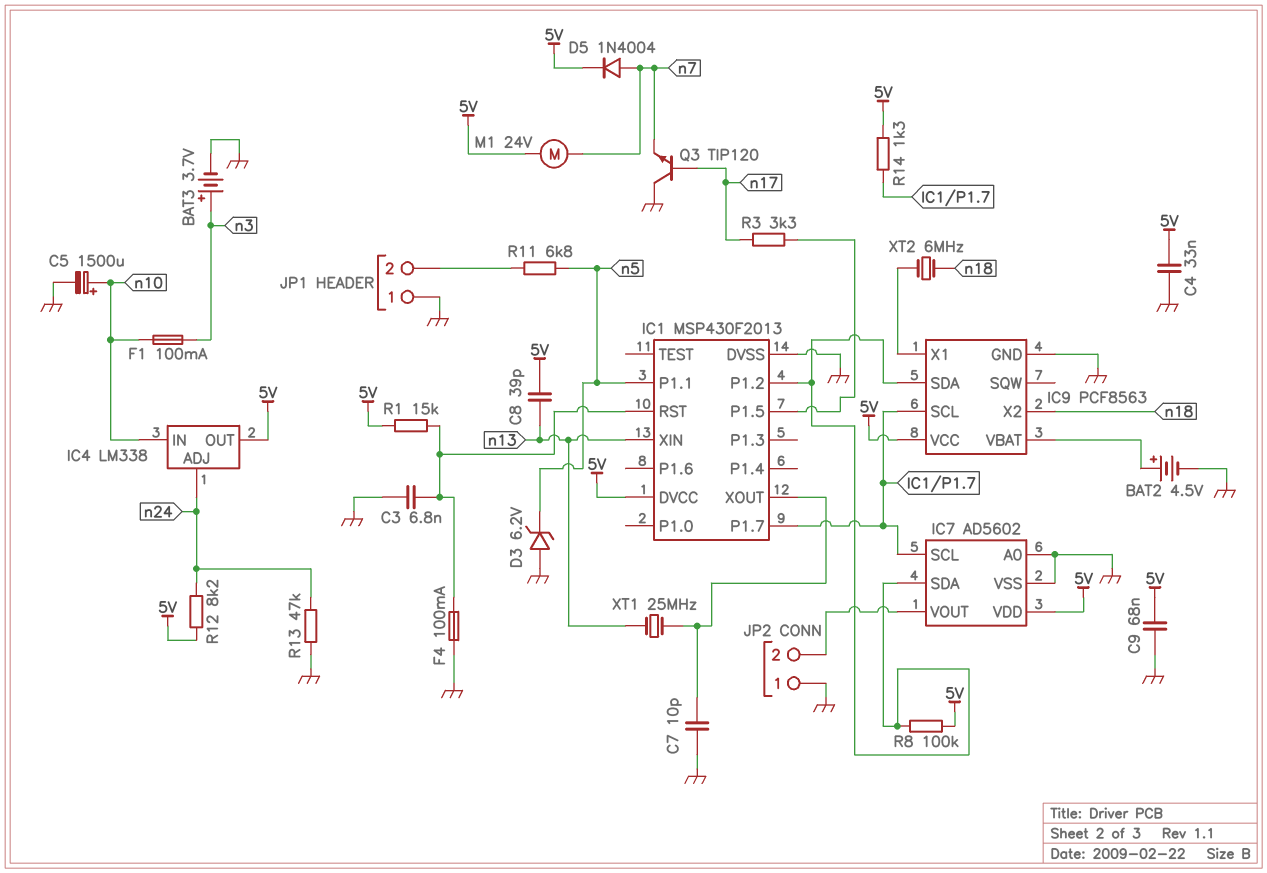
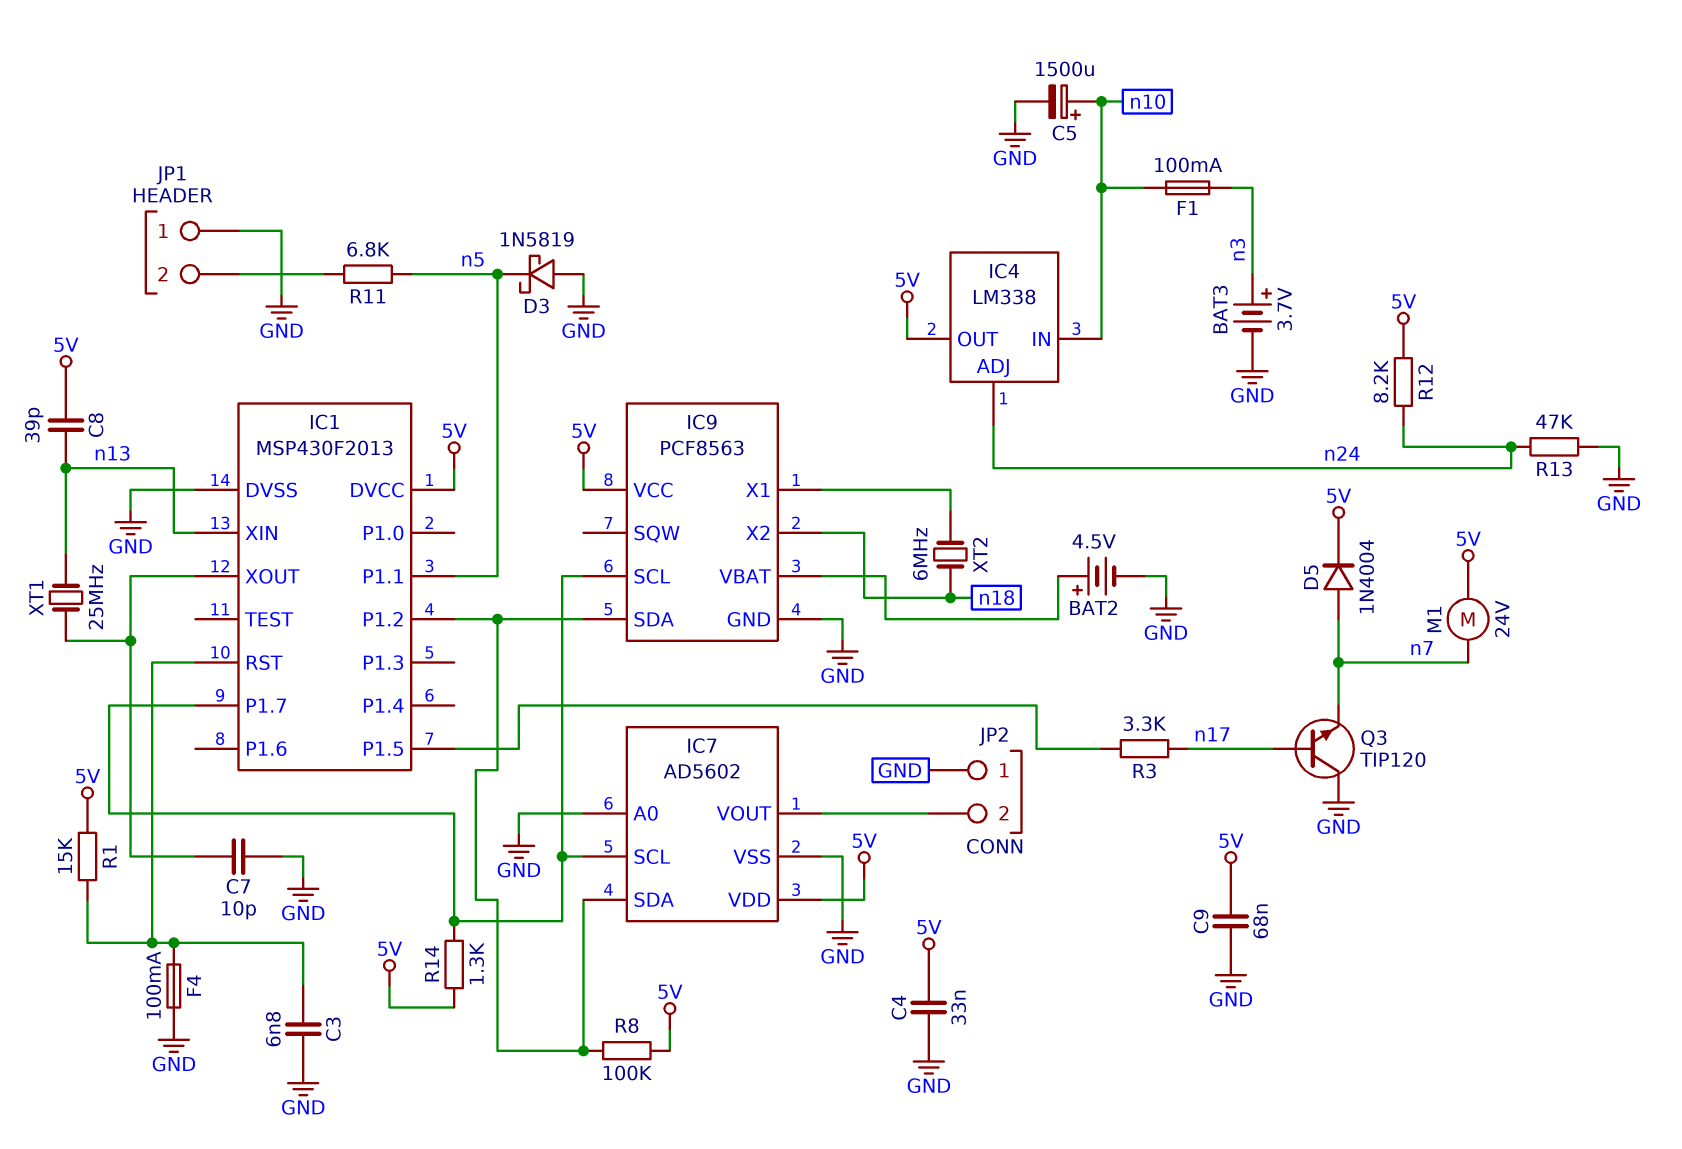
D3: zener 6.2V (A GND, K n5) -> schottky 1N5819 (A GND, K n5)

